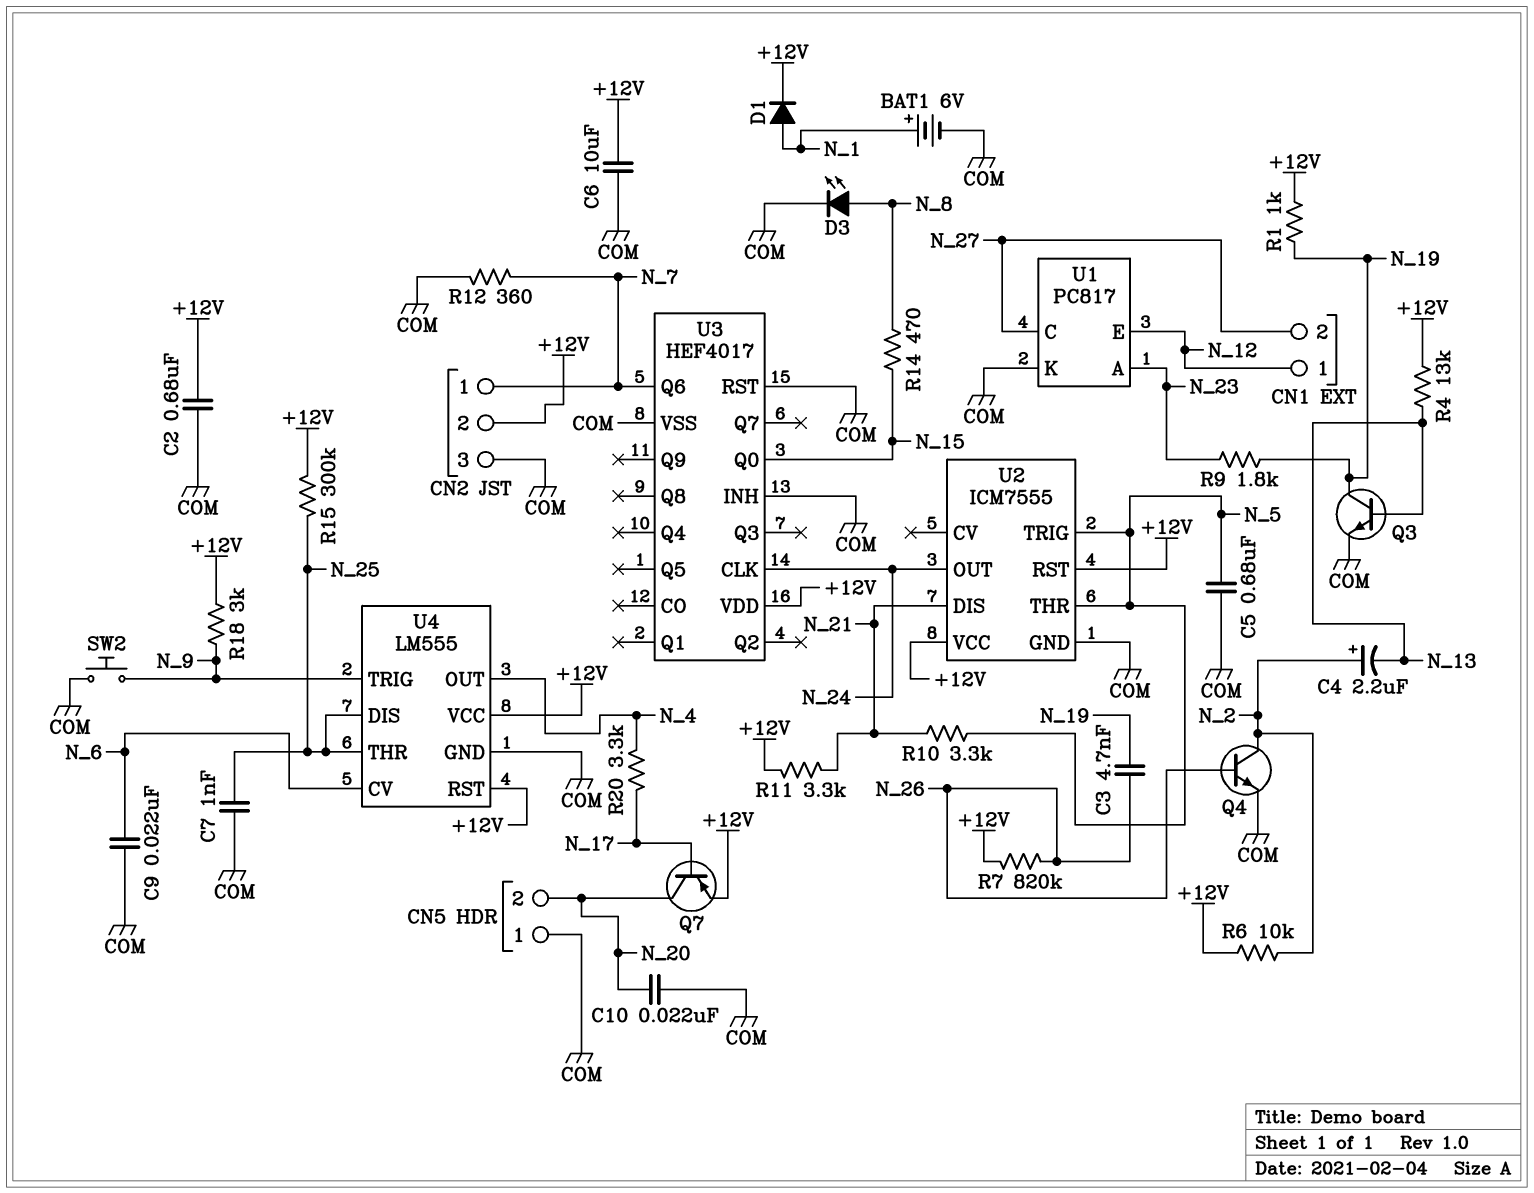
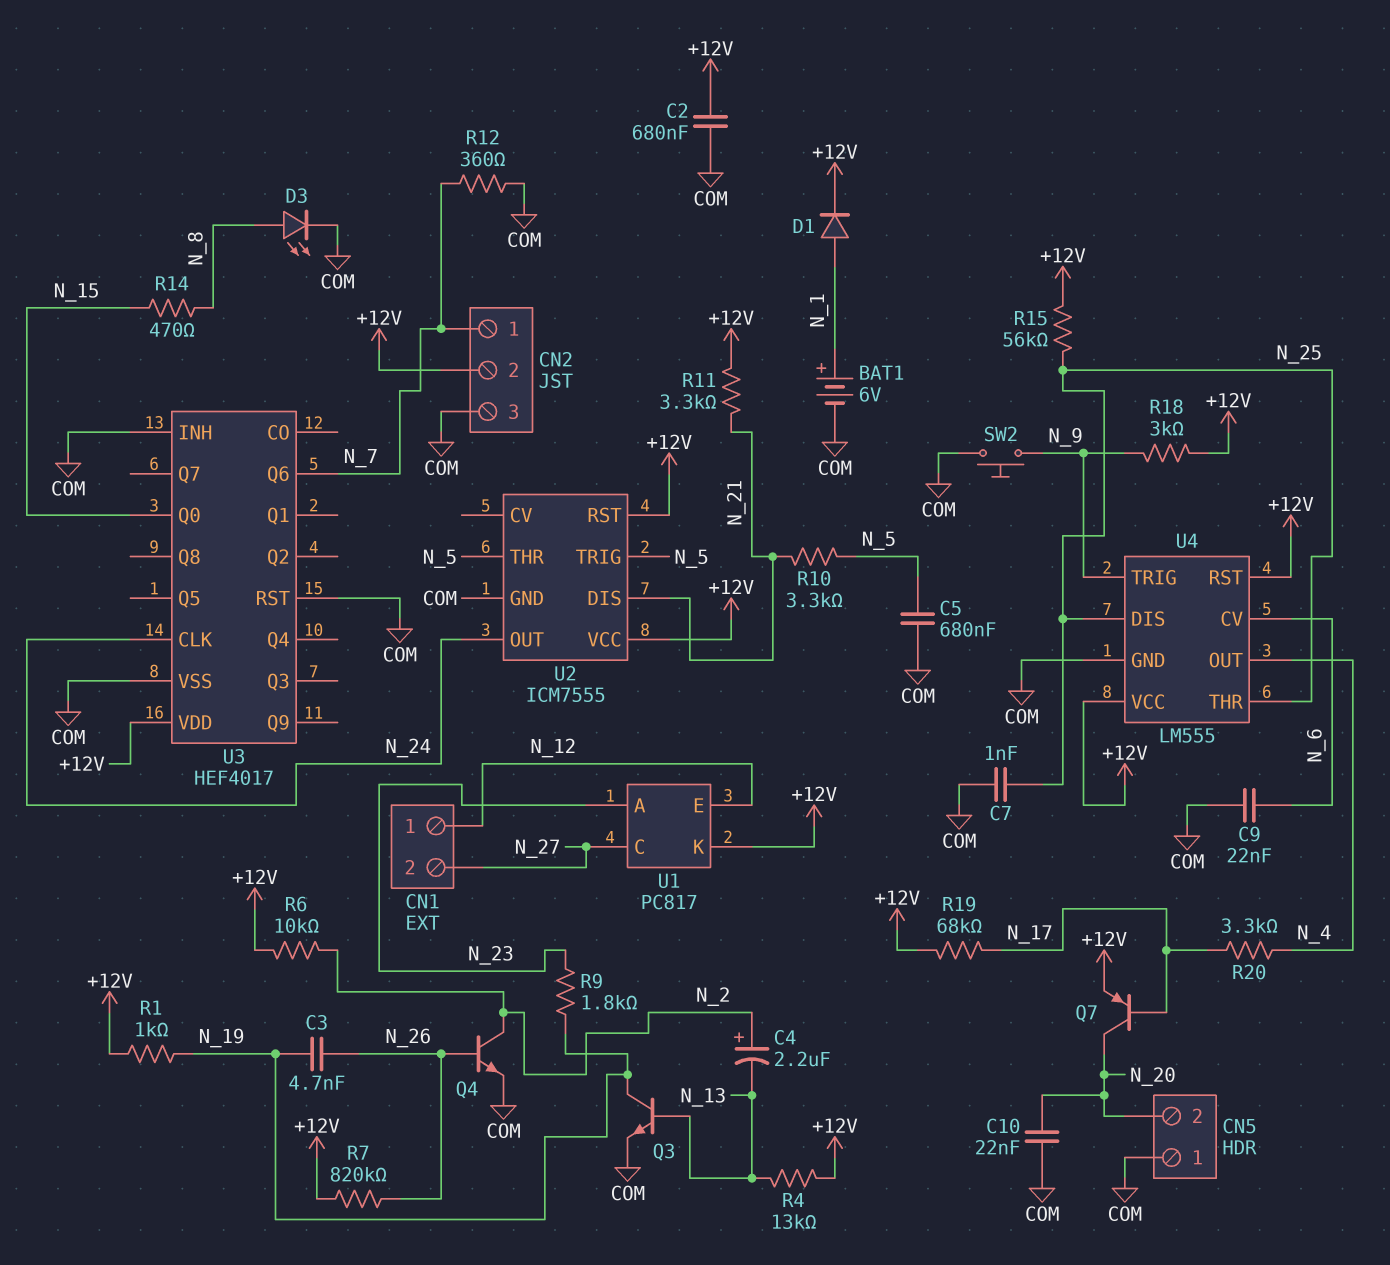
C6: 10uF (+12V, COM) -> none
R15: 300k (+12V, N_25) -> 56k (+12V, N_25)
R19: none -> 68k (+12V, N_17)
U1 pin K: COM -> +12V

